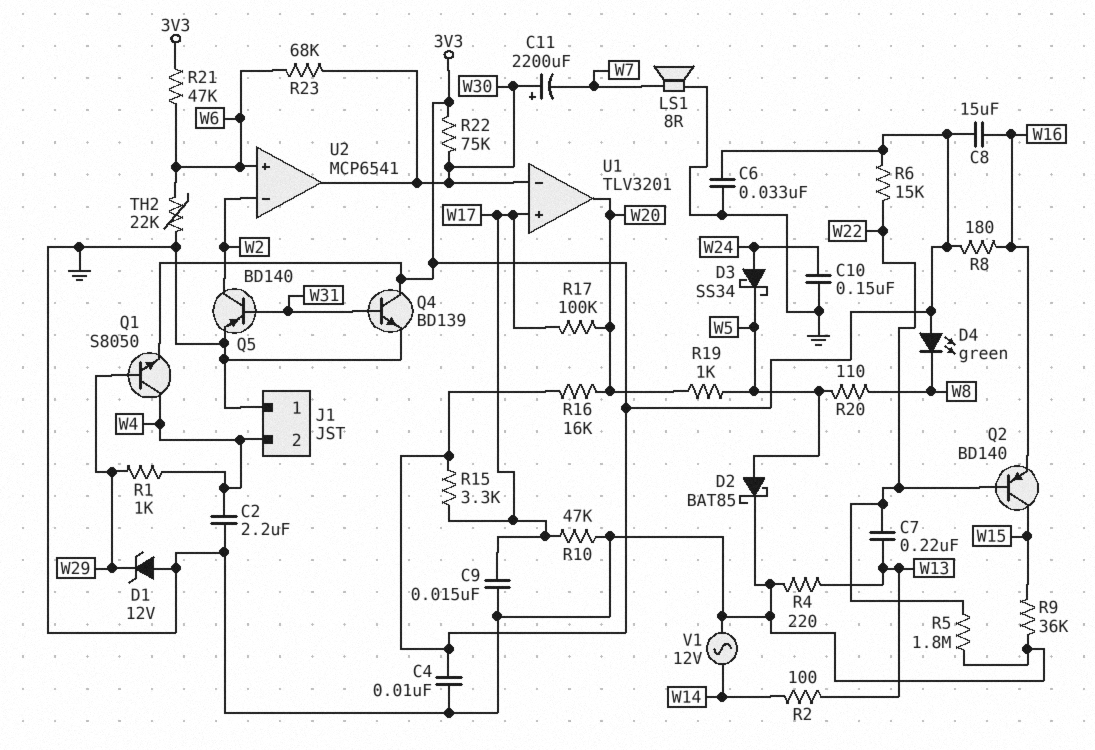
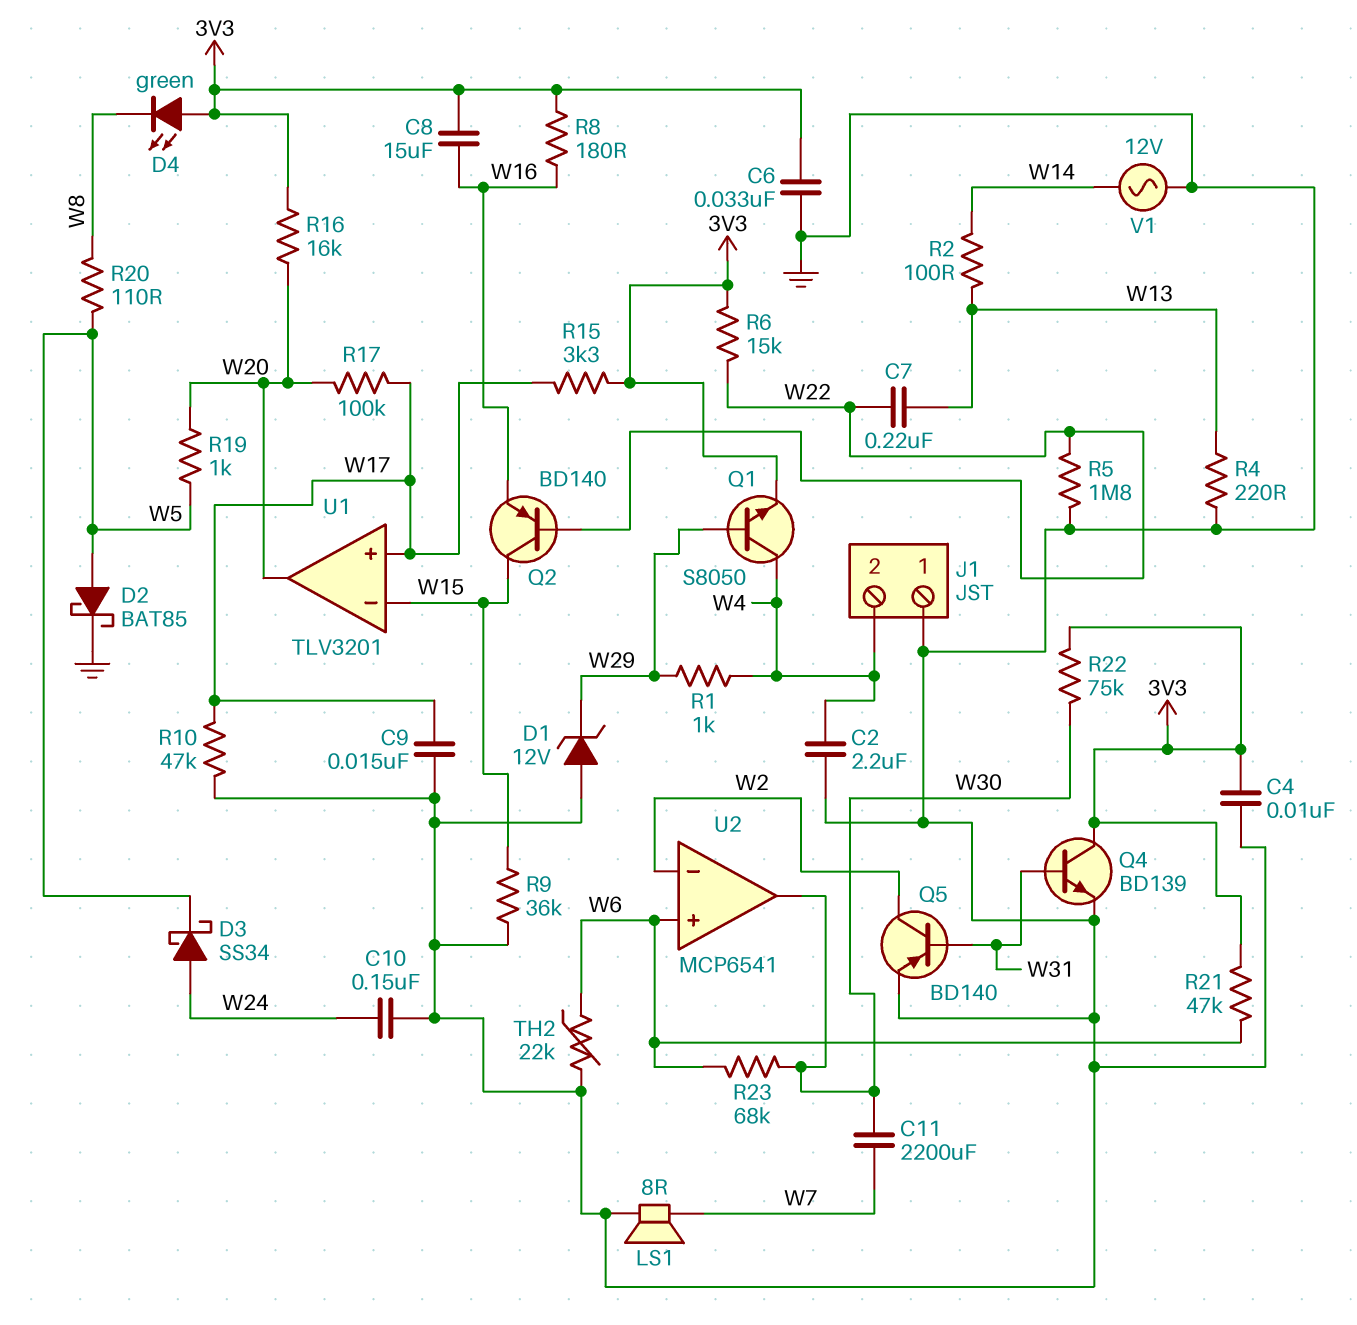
C11: 2200uF (plus W30, minus W7) -> 2200uF (W7, W30)
U1 pin in-: W30 -> W15

